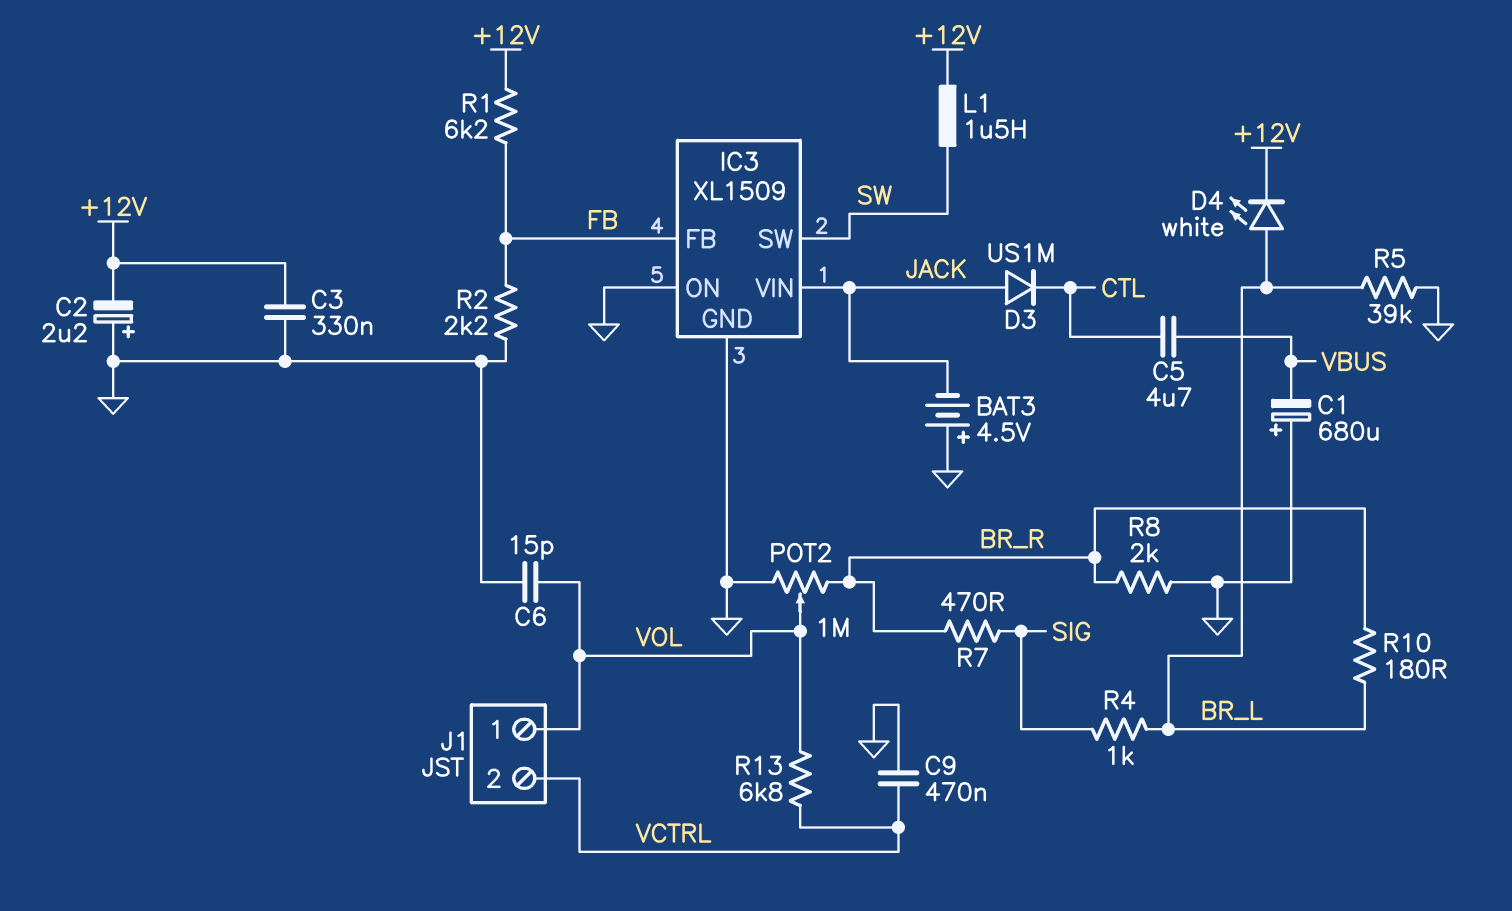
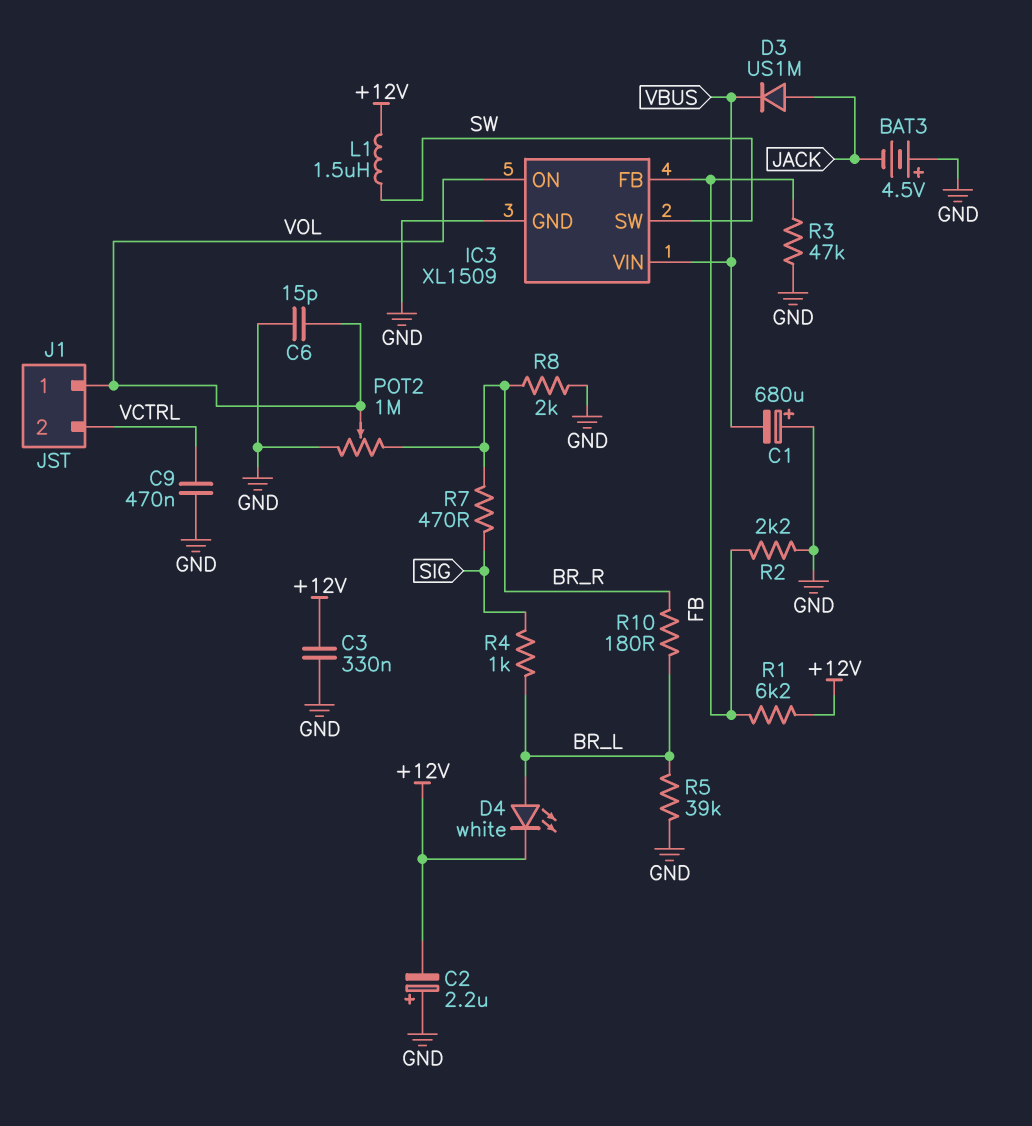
C5: 4.7uF (CTL, VBUS) -> none
D3: diode US1M (A JACK, K CTL) -> diode US1M (A JACK, K VBUS)
IC3 pin ON: GND -> VOL
IC3 pin VIN: JACK -> VBUS
R3: none -> 47k (FB, GND)
R13: 6.8k (VCTRL, VOL) -> none

